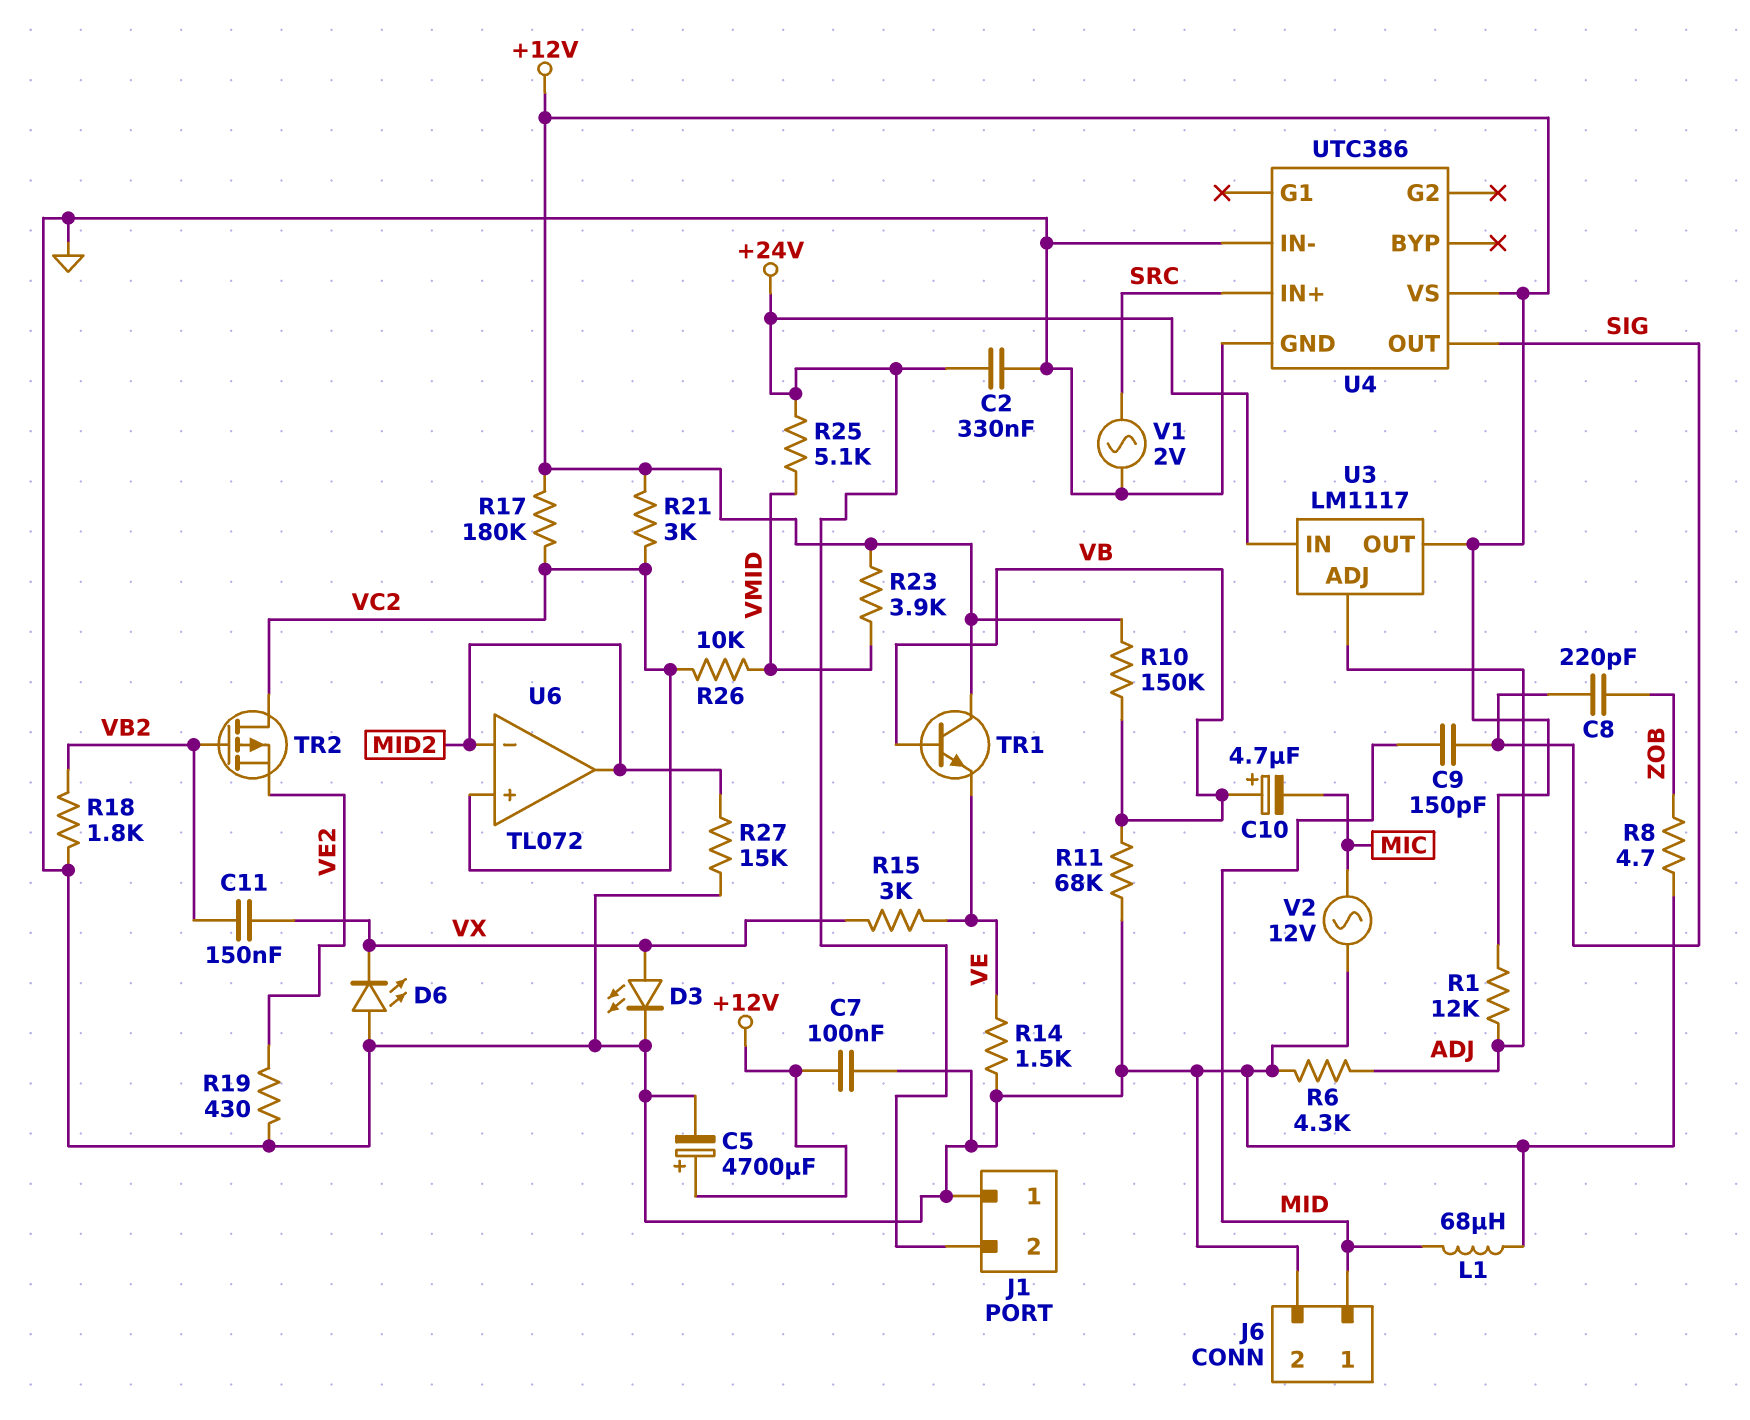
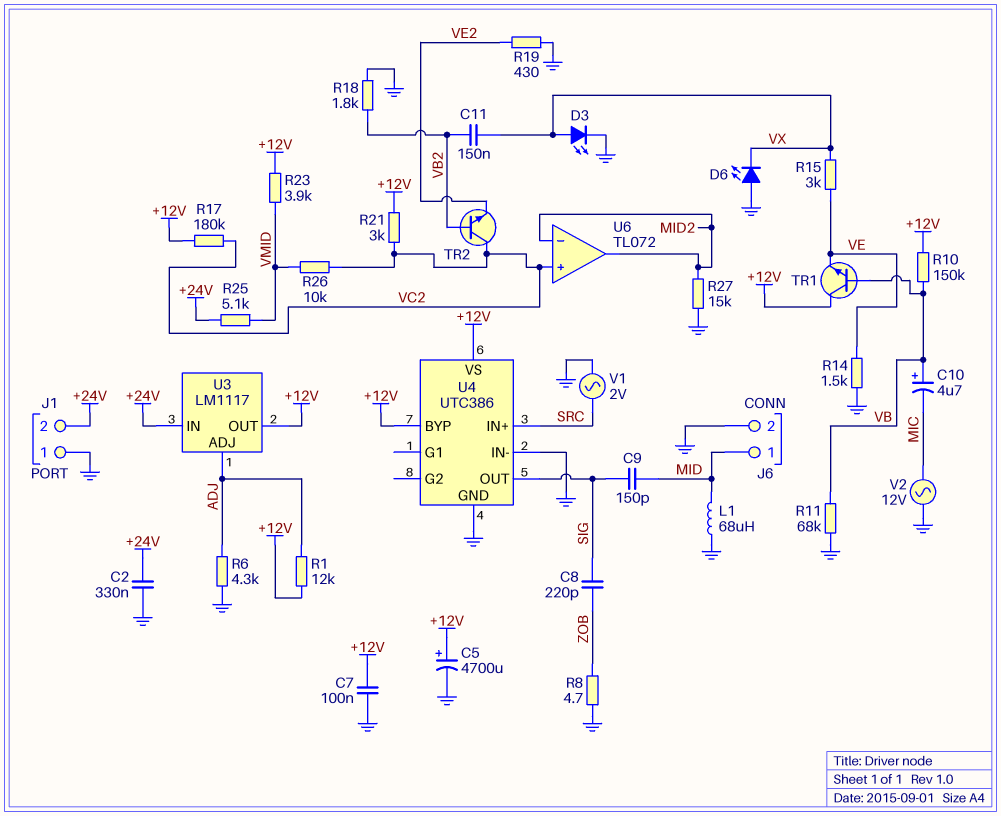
TR2: PMOS (G VB2, D VC2, S VE2) -> NPN (B VB2, C VC2, E VE2)
U4 pin BYP: none -> +12V

